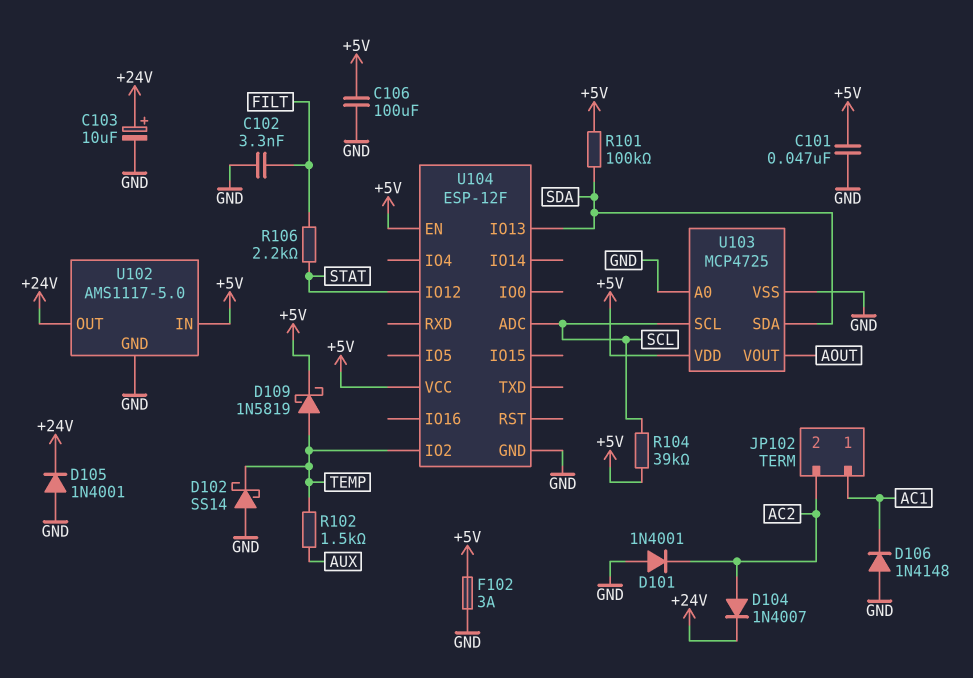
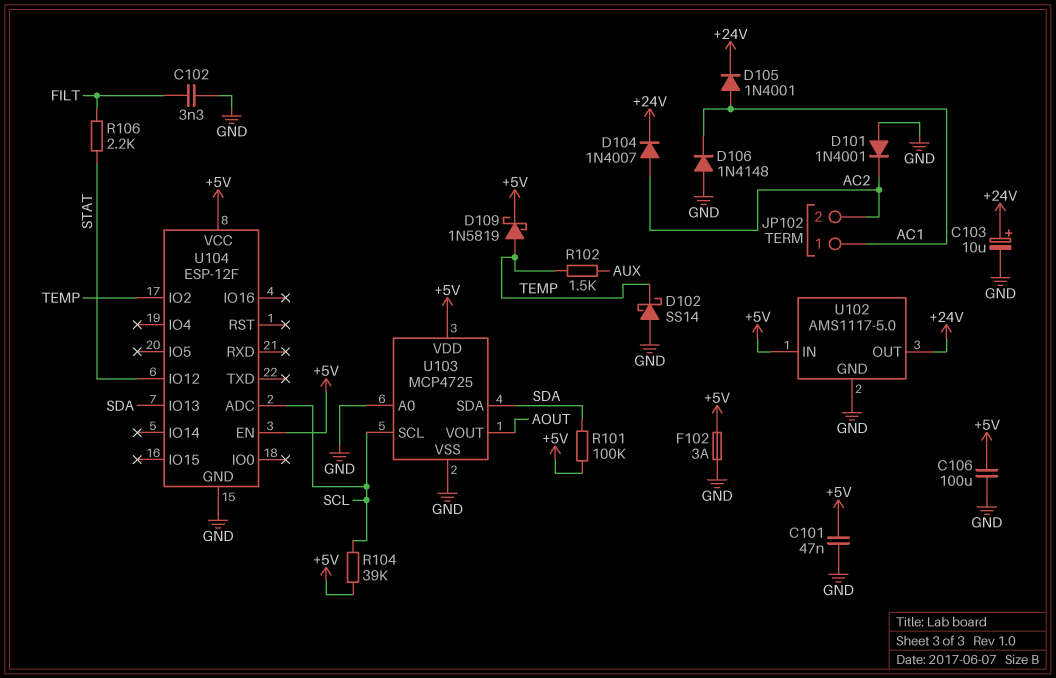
D105: diode 1N4001 (A GND, K +24V) -> diode 1N4001 (A AC1, K +24V)

